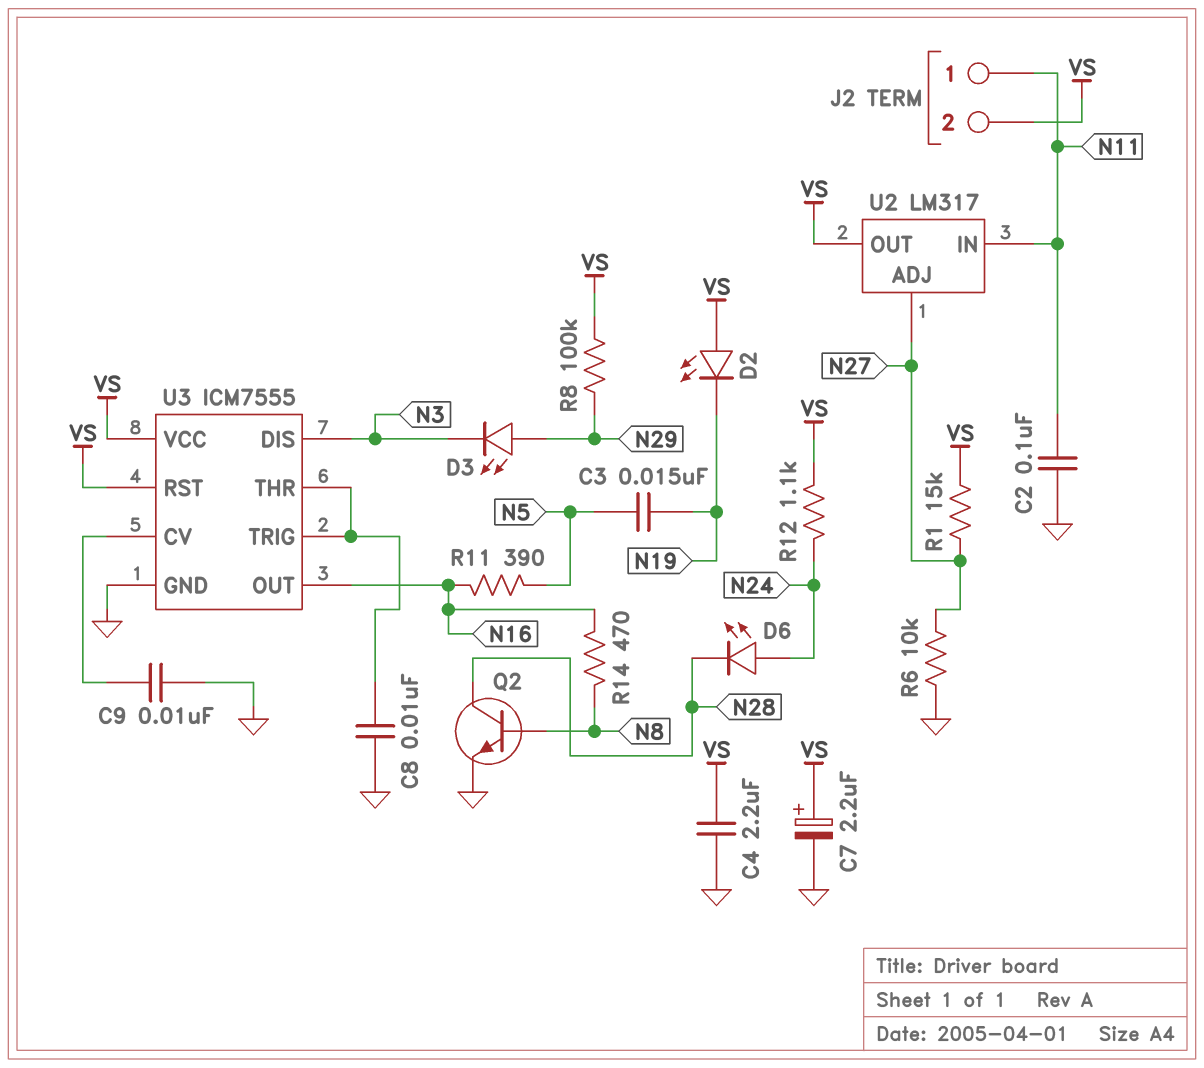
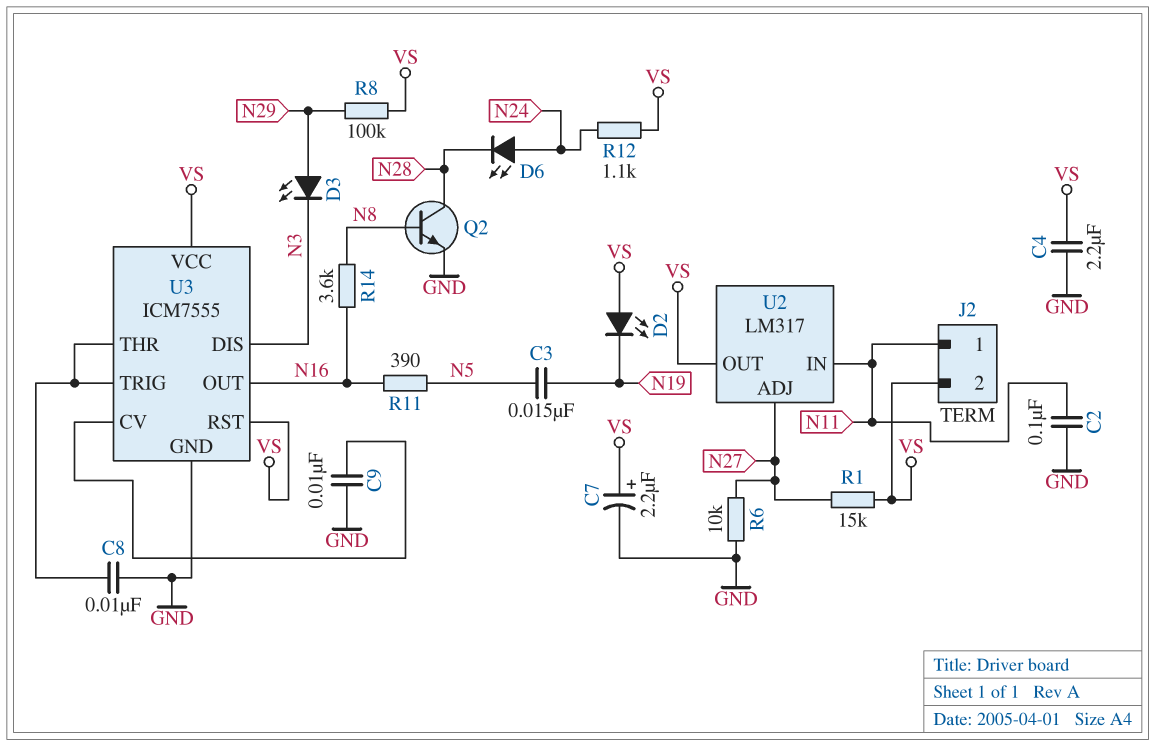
R14: 470 (N8, N16) -> 3.6k (N8, N16)

